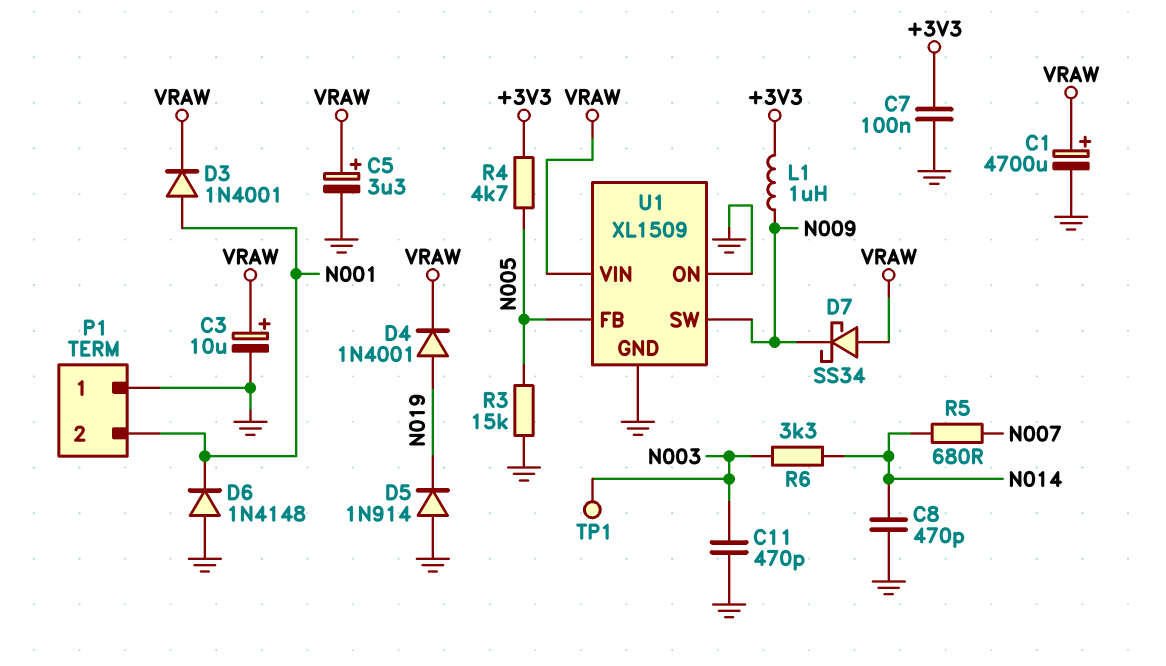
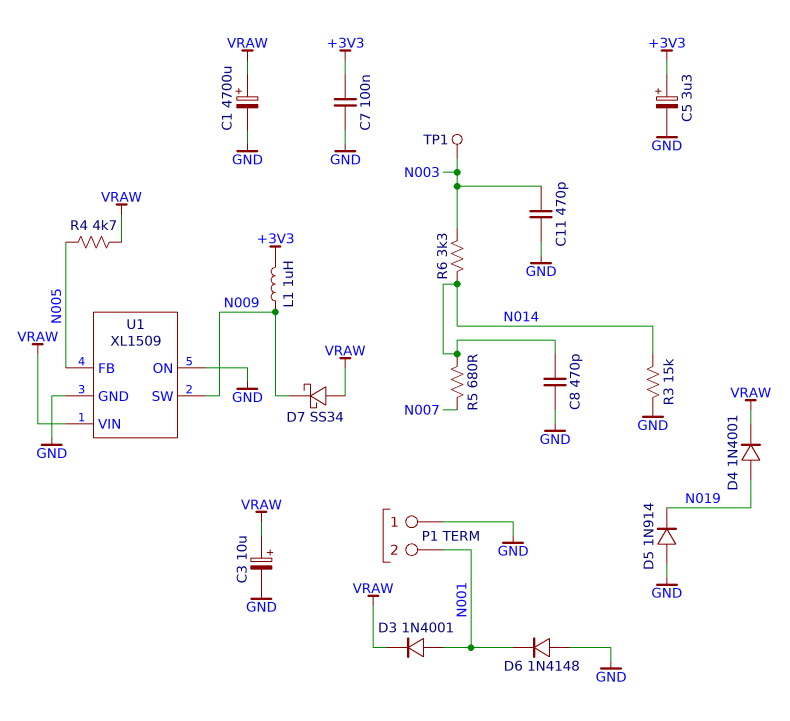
C5: 3.3uF (plus VRAW, minus GND) -> 3.3uF (plus +3V3, minus GND)
R3: 15k (GND, N005) -> 15k (GND, N014)
R4: 4.7k (+3V3, N005) -> 4.7k (N005, VRAW)

